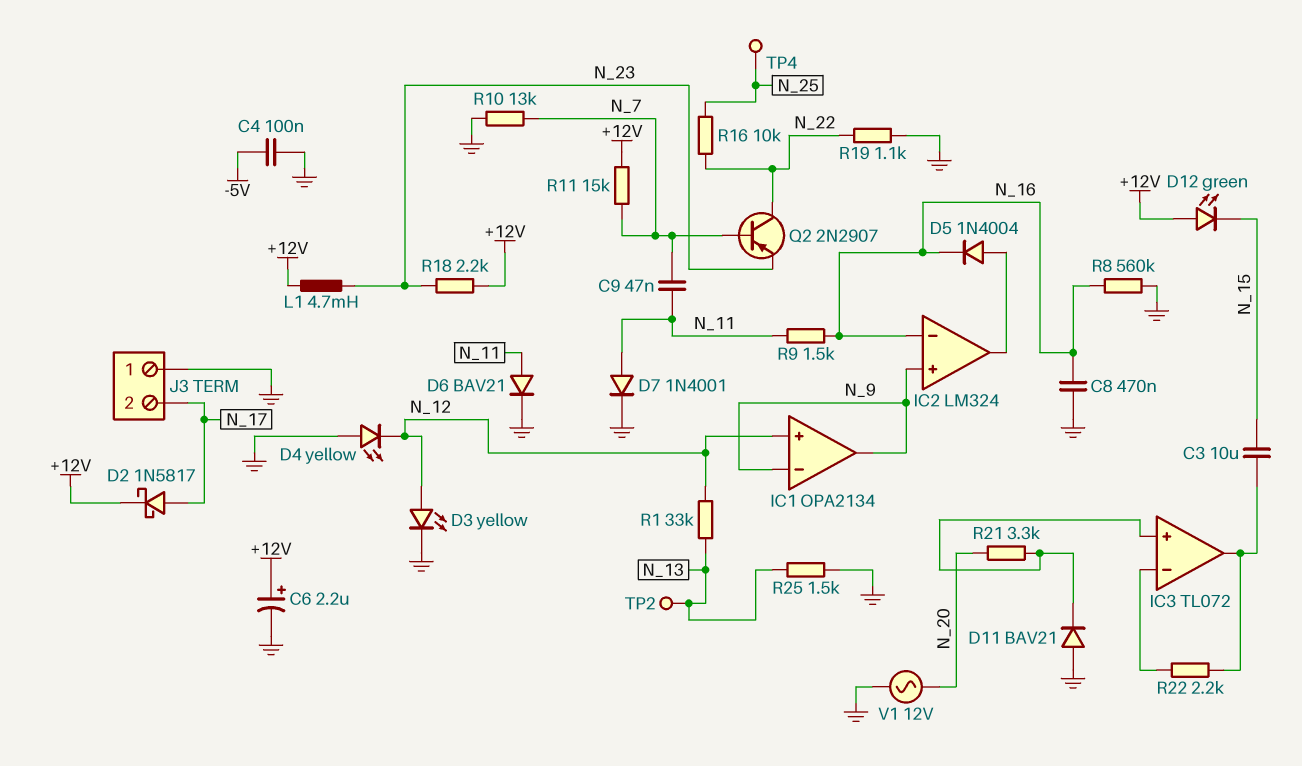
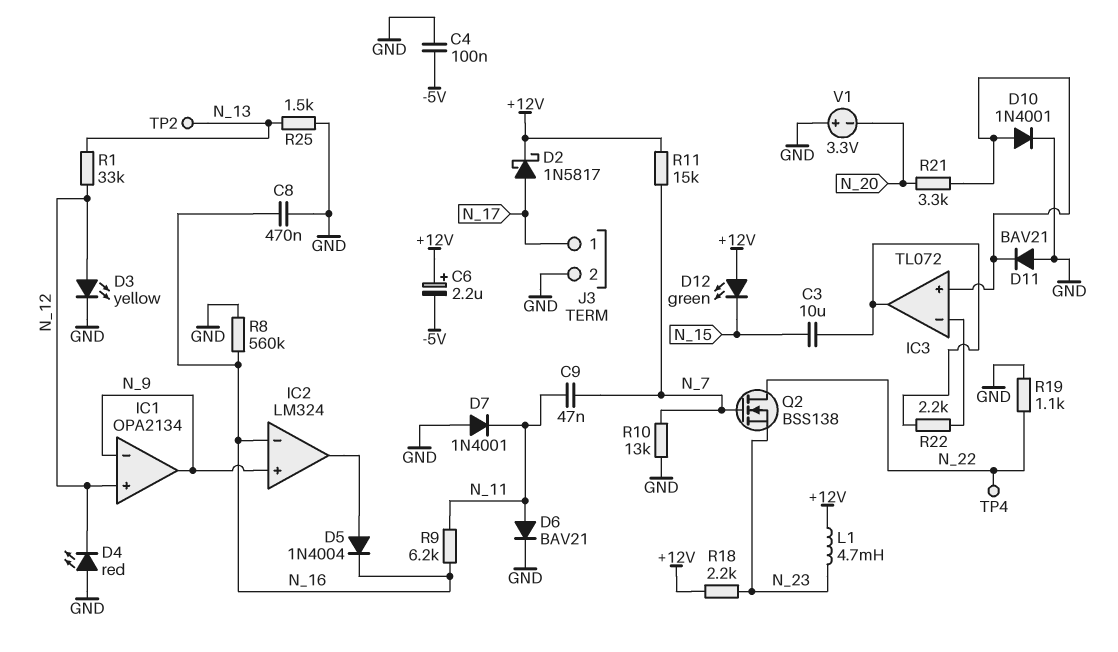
C6: 2.2uF (plus +12V, minus GND) -> 2.2uF (plus +12V, minus -5V)
D4: LED yellow (A GND, K N_12) -> LED red (A GND, K N_12)
D7: diode 1N4001 (A N_11, K GND) -> diode 1N4001 (A GND, K N_11)
D10: none -> diode 1N4001 (A IC3/in+, K GND)
J3 pin 1: GND -> N_17
J3 pin 2: N_17 -> GND
Q2: PNP 2N2907 (B N_7, C N_22, E N_23) -> NMOS BSS138 (G N_7, D N_22, S N_23)
R9: 1.5k (N_11, N_16) -> 6.2k (N_11, N_16)
R16: 10k (N_22, N_25) -> none
TP4: test point (N_25) -> test point (N_22)
V1: AC 12V (GND, N_20) -> 3.3V (plus GND, minus N_20)

